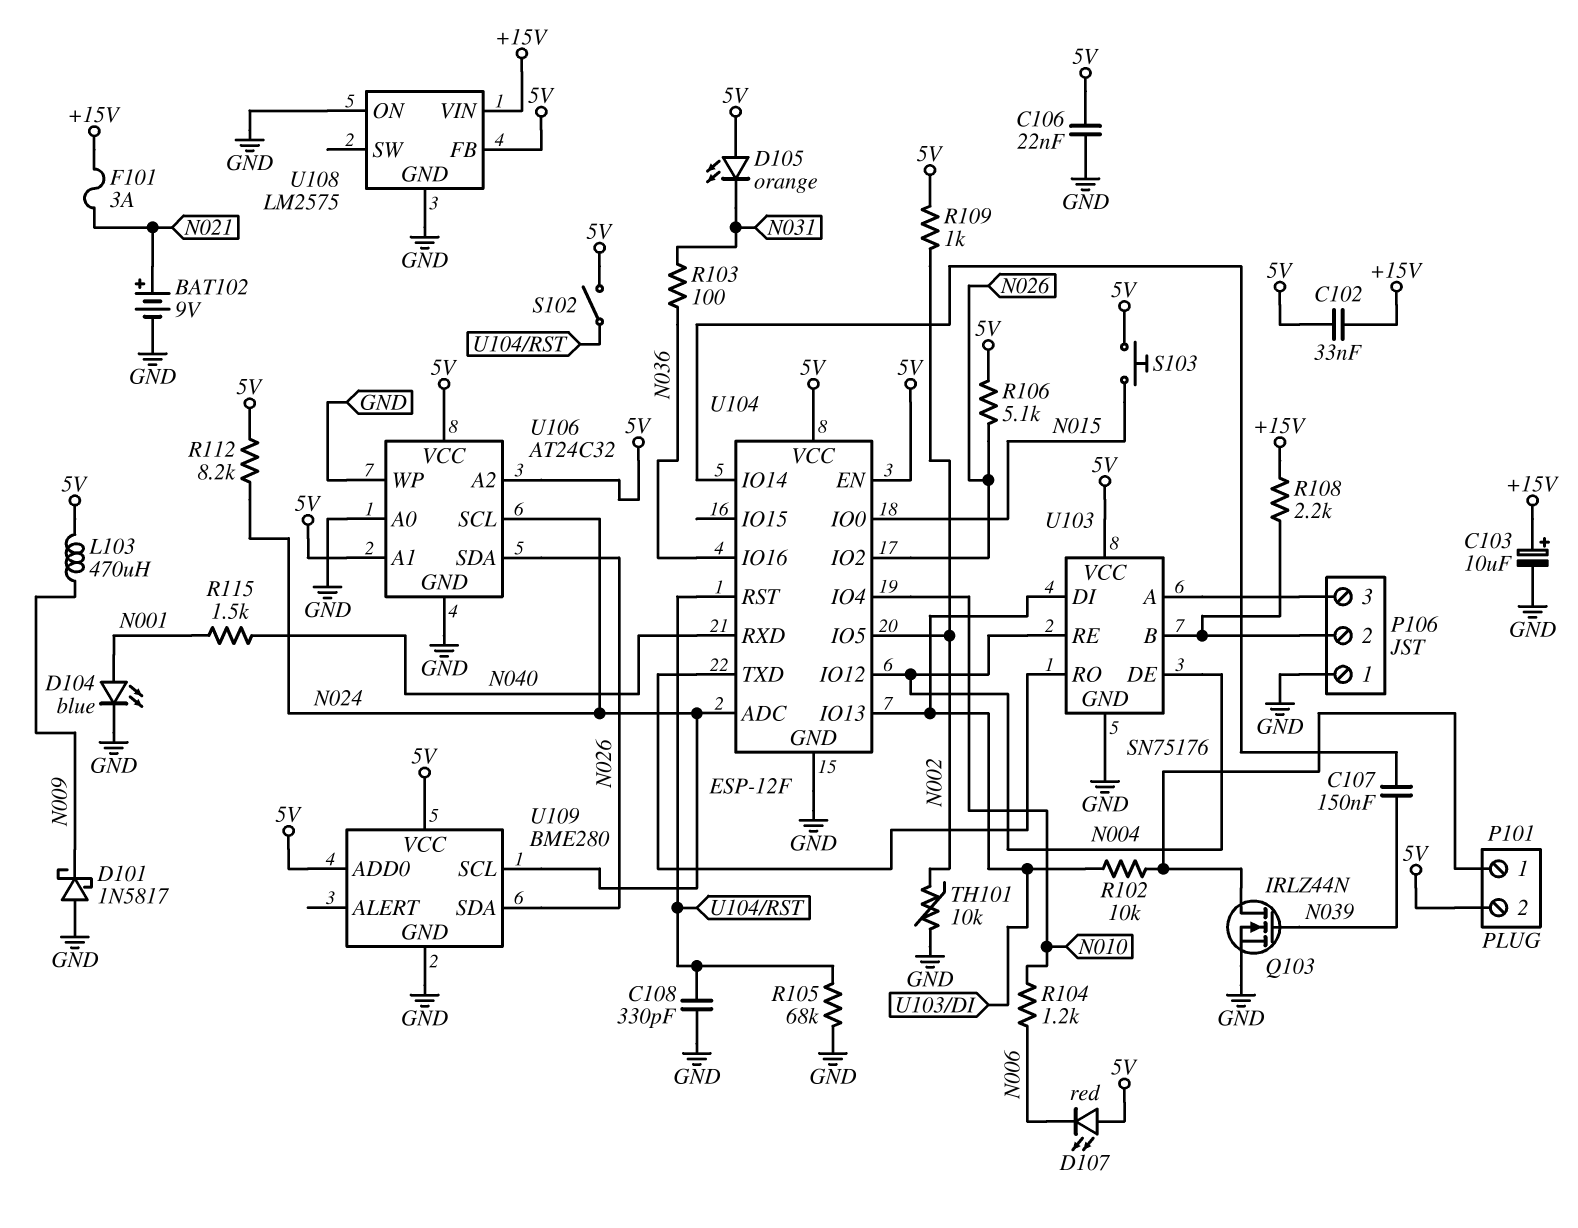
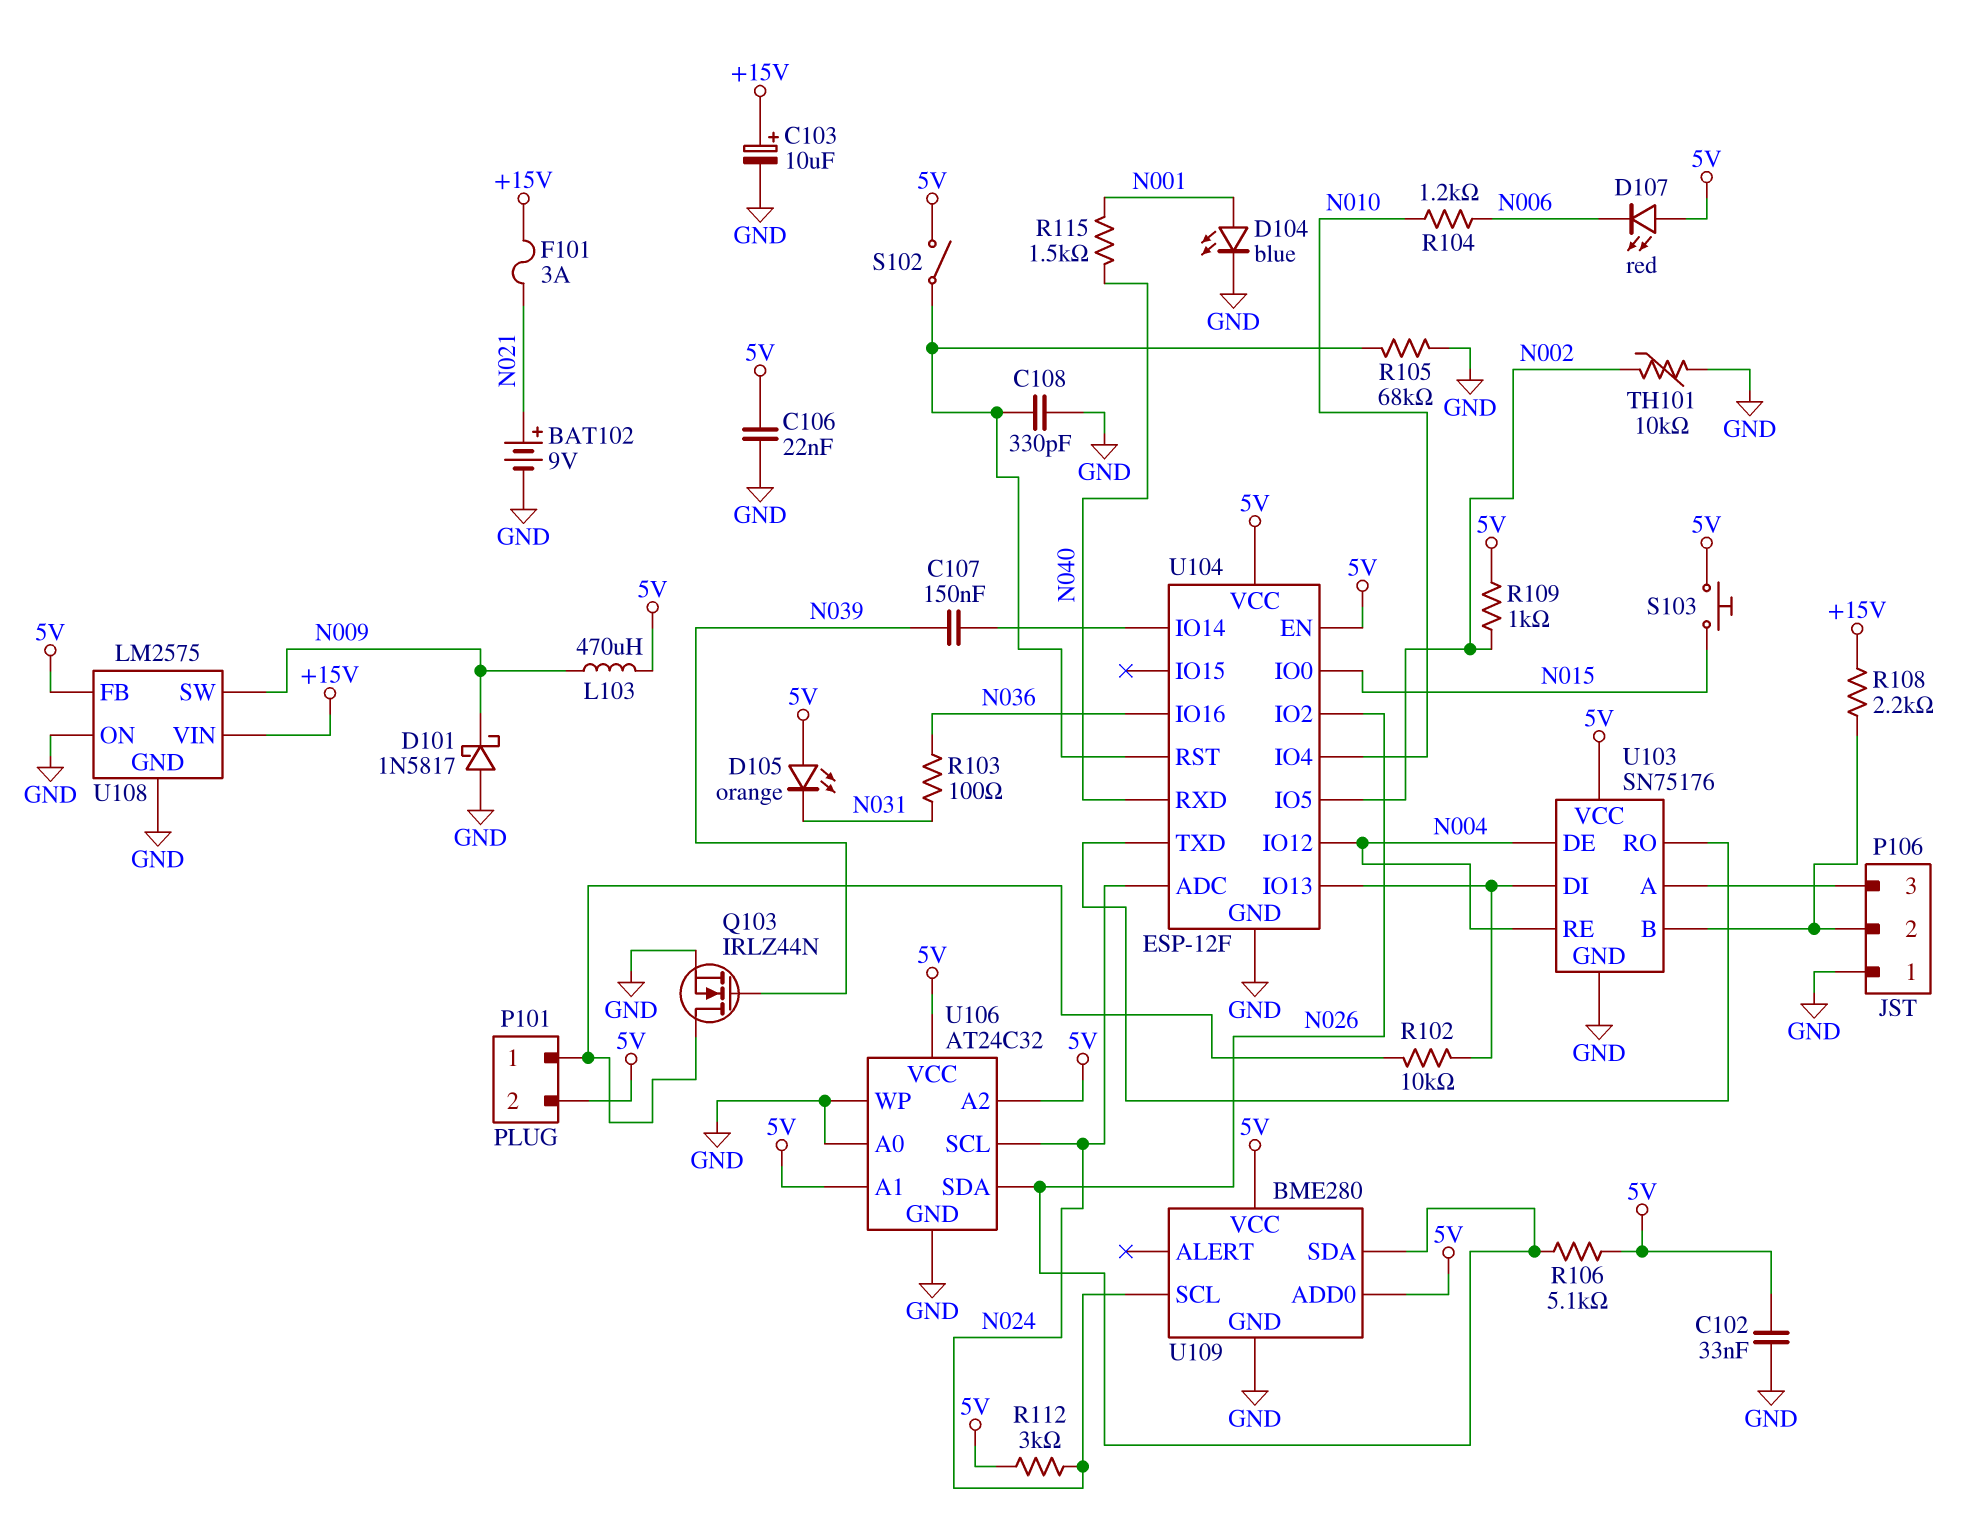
C102: 33nF (+15V, 5V) -> 33nF (5V, GND)
R112: 8.2k (5V, N024) -> 3k (5V, N024)
U108 pin SW: none -> N009

